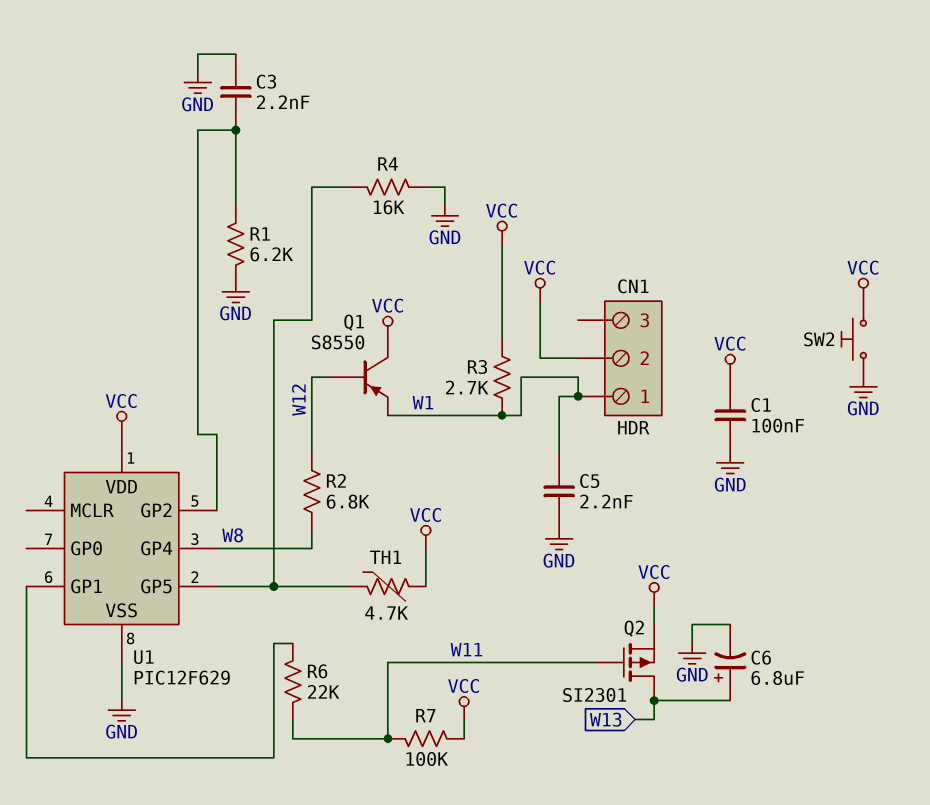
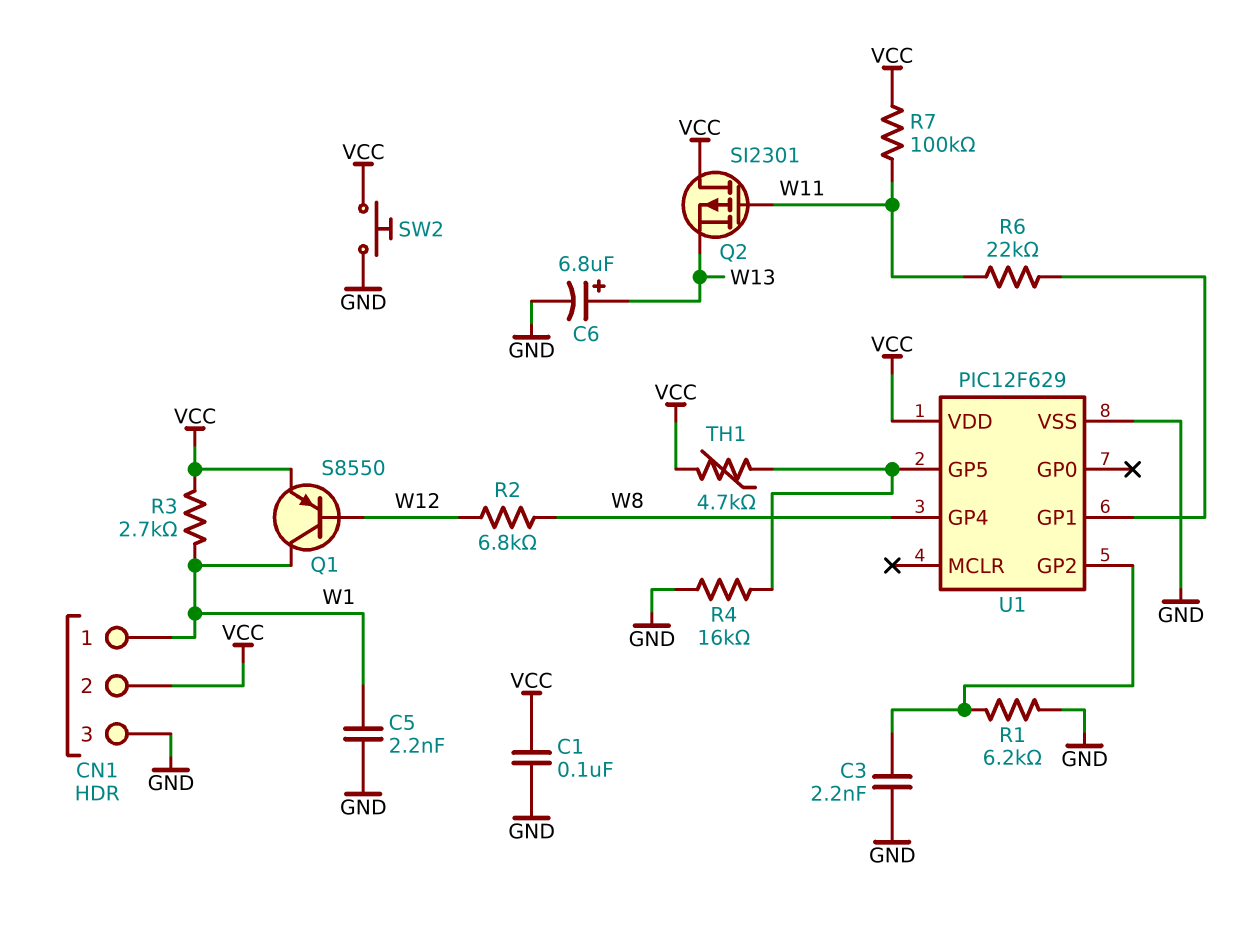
CN1 pin 3: none -> GND
Q1: PNP S8550 (B W12, C VCC, E W1) -> PNP S8550 (B W12, C W1, E VCC)
Q2: PMOS SI2301 (G W11, D W13, S VCC) -> PMOS SI2301 (G W11, D VCC, S W13)

